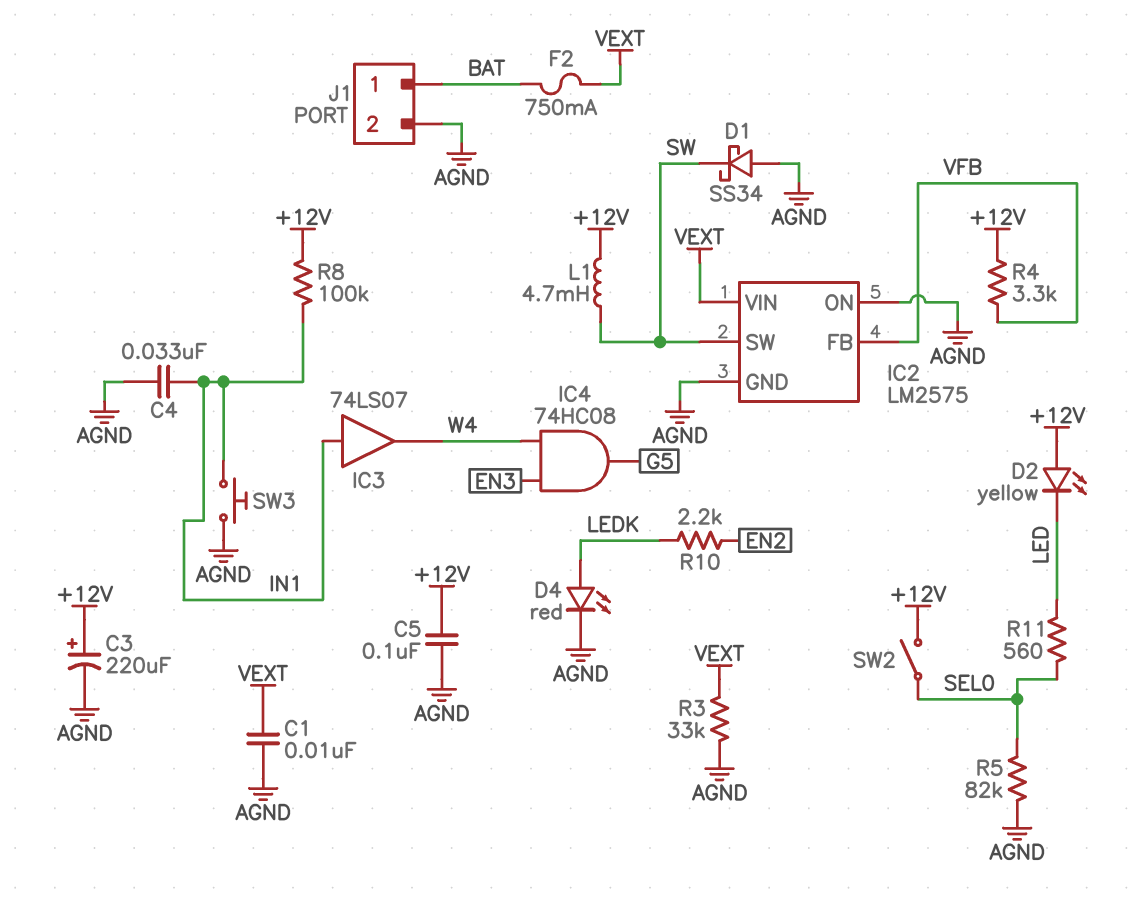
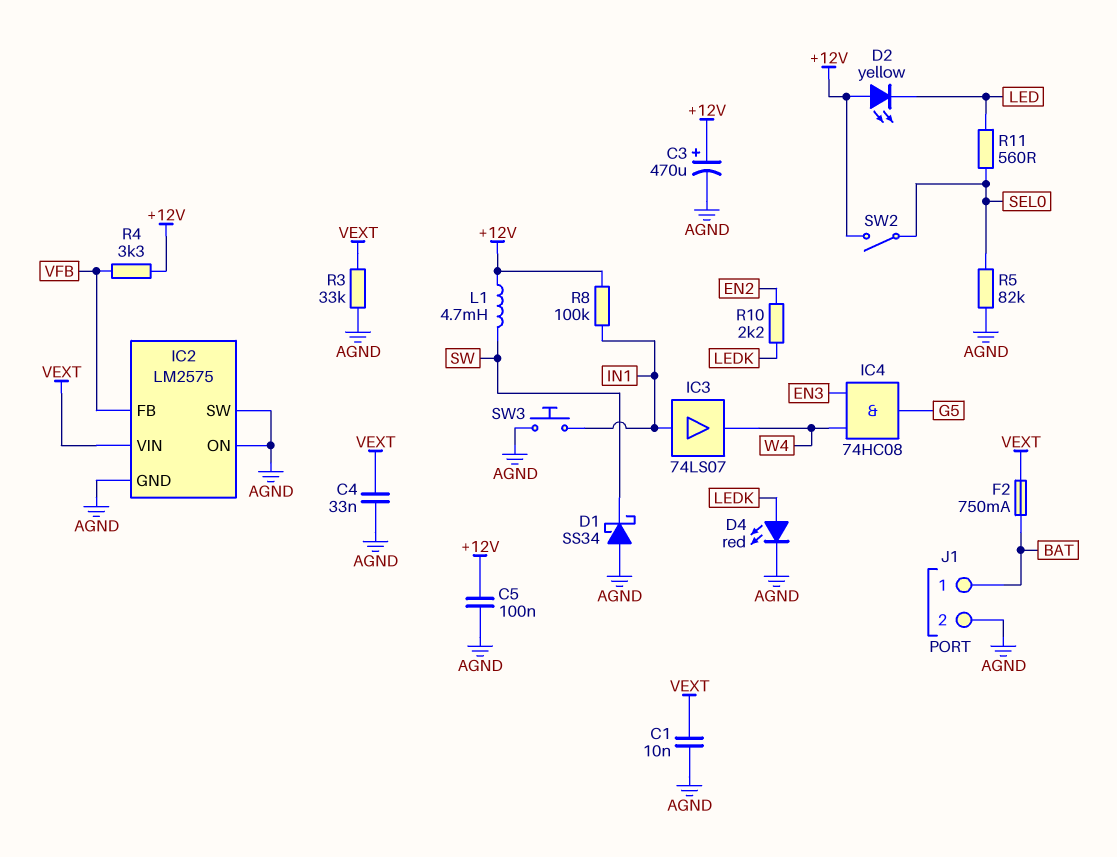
C3: 220uF (plus +12V, minus AGND) -> 470uF (plus +12V, minus AGND)
C4: 33nF (AGND, IN1) -> 33nF (AGND, VEXT)
IC2 pin SW: SW -> AGND

